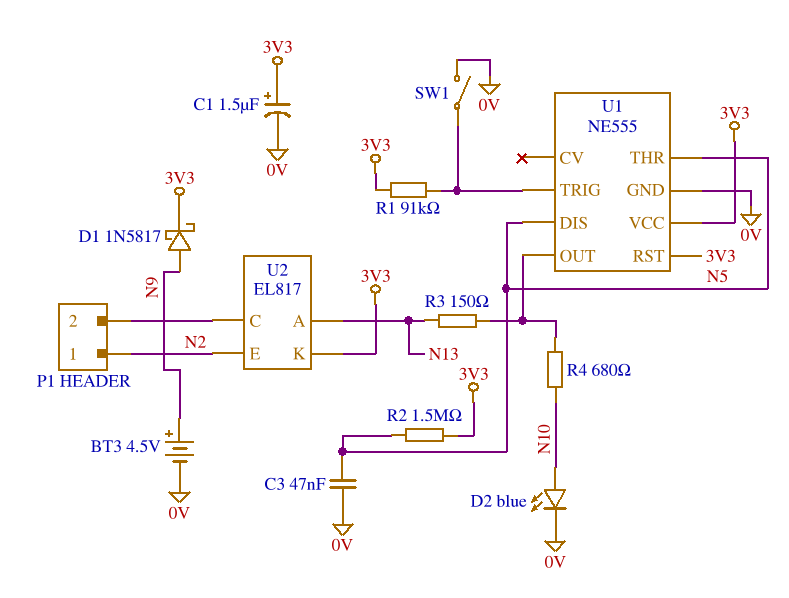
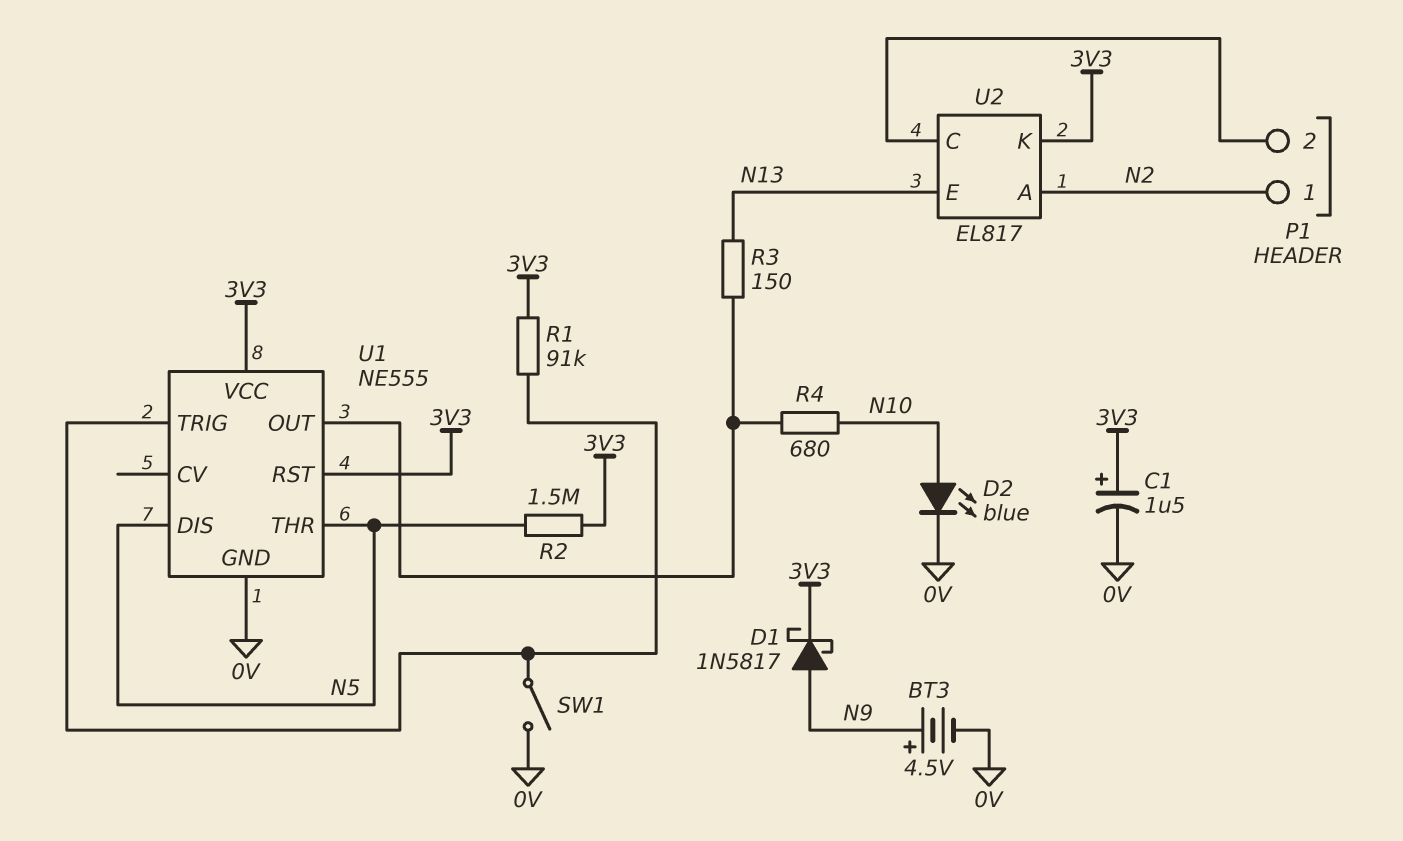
C3: 47nF (0V, N5) -> none
U2 pin A: N13 -> N2
U2 pin E: N2 -> N13

